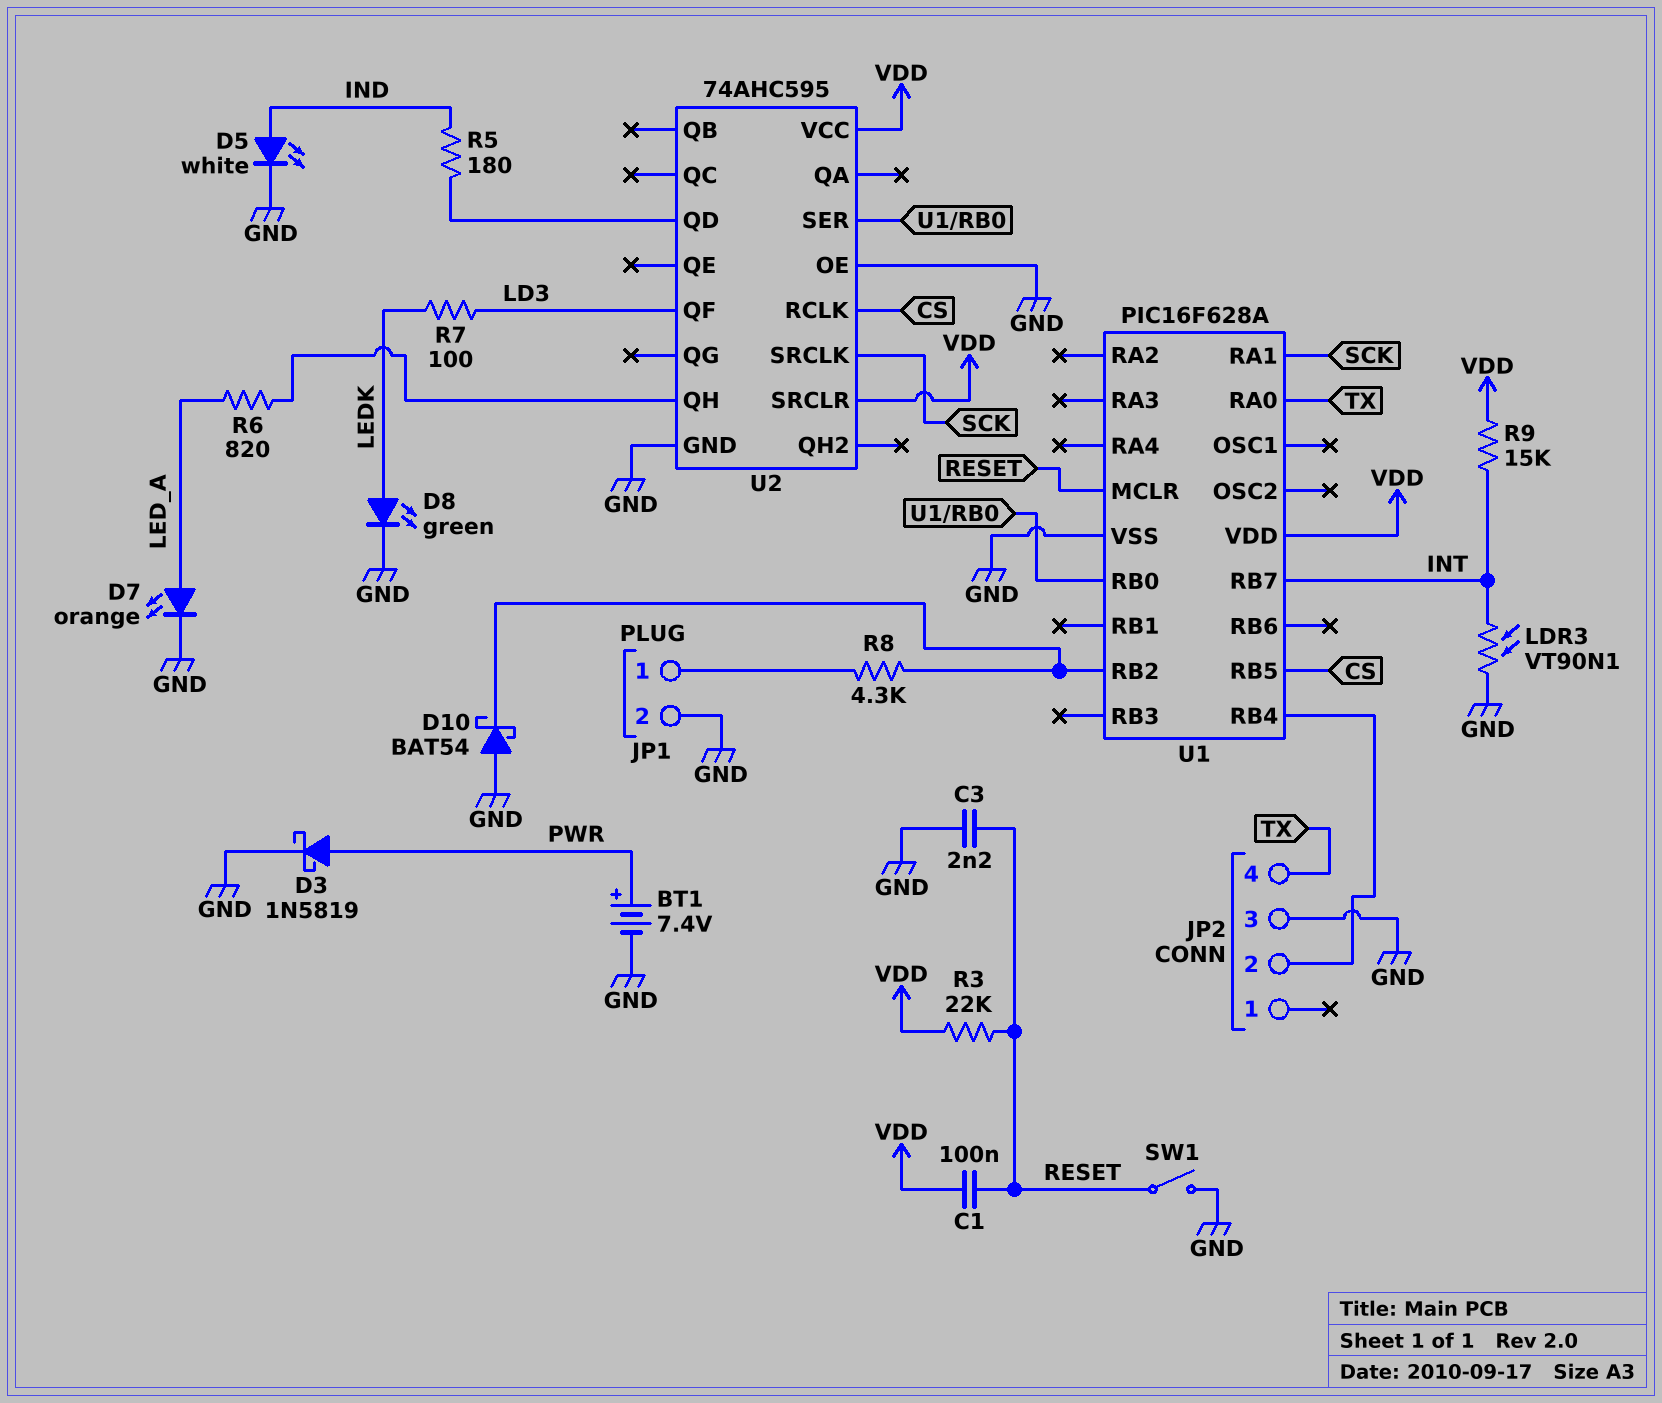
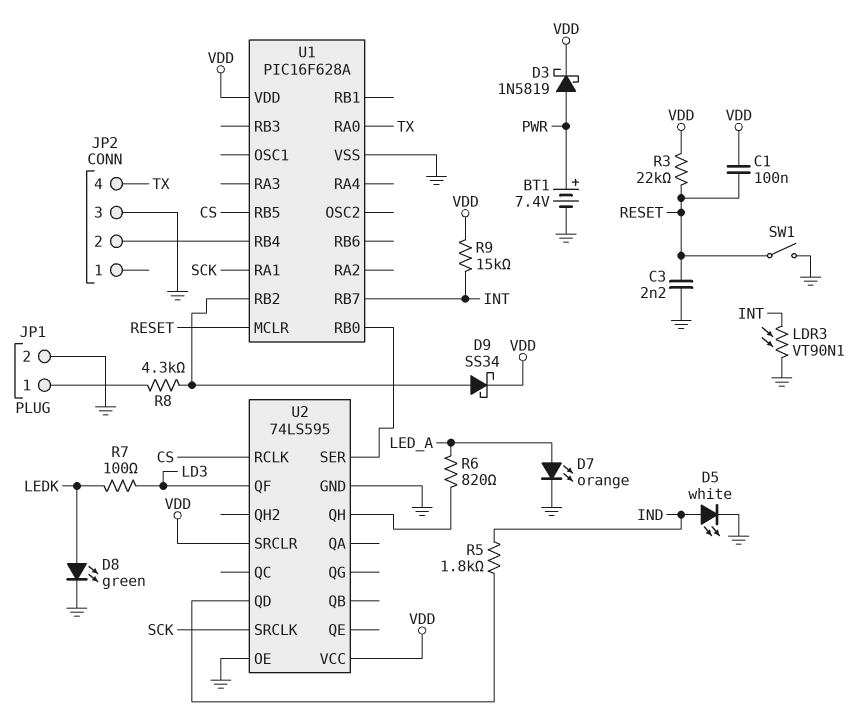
D3: schottky 1N5819 (A PWR, K GND) -> schottky 1N5819 (A PWR, K VDD)
D9: none -> schottky SS34 (A U1/RB2, K VDD)
D10: schottky BAT54 (A GND, K U1/RB2) -> none
R5: 180 (IND, U2/QD) -> 1.8k (IND, U2/QD)
U2: 74AHC595 -> 74LS595

